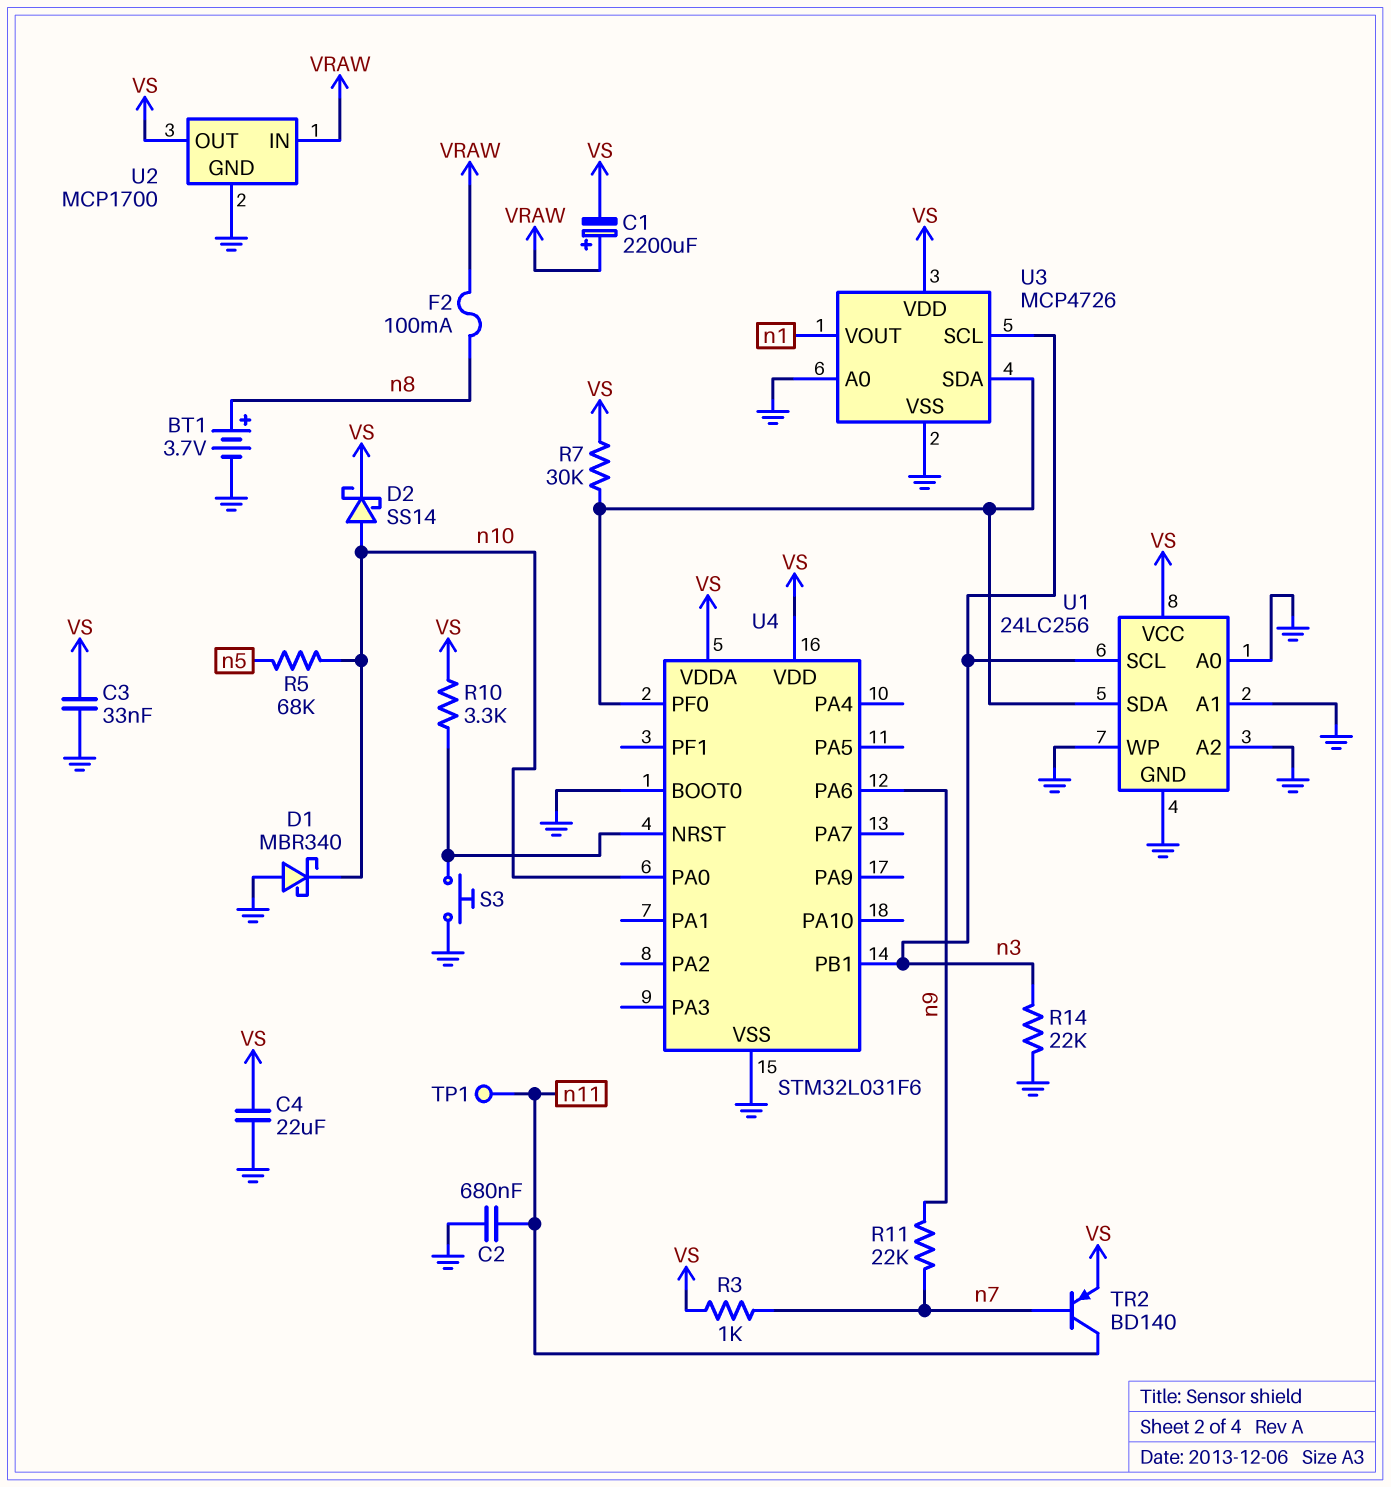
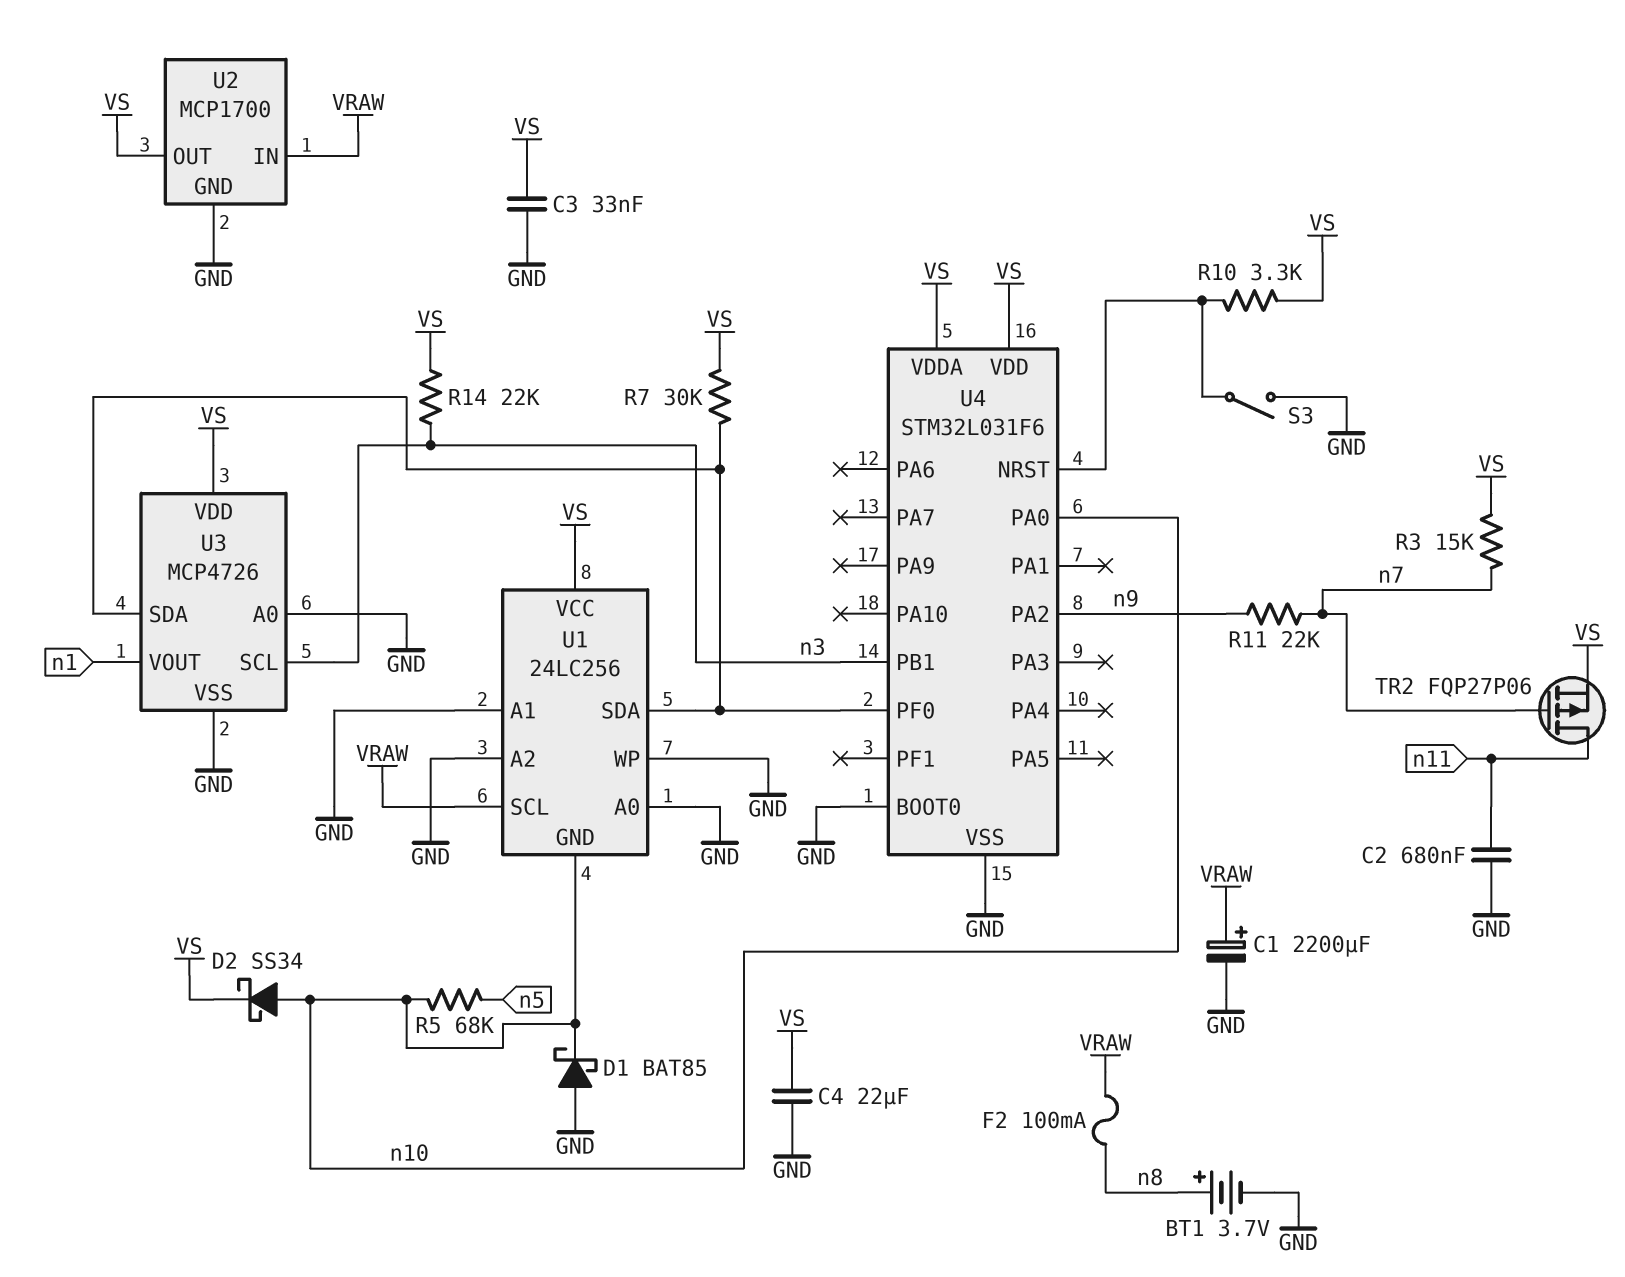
C1: 2200uF (plus VRAW, minus VS) -> 2200uF (plus VRAW, minus GND)
D1: schottky MBR340 (A GND, K n10) -> schottky BAT85 (A GND, K n10)
D2: schottky SS14 (A n10, K VS) -> schottky SS34 (A n10, K VS)
R3: 1k (VS, n7) -> 15k (VS, n7)
R14: 22k (GND, n3) -> 22k (VS, n3)
S3: button (GND, U4/NRST) -> switch (GND, U4/NRST)
TP1: test point (n11) -> none
TR2: PNP BD140 (B n7, C n11, E VS) -> PMOS FQP27P06 (G n7, D n11, S VS)
U1 pin GND: GND -> n10
U1 pin SCL: n3 -> VRAW
U4 pin PA2: none -> n9
U4 pin PA6: n9 -> none

